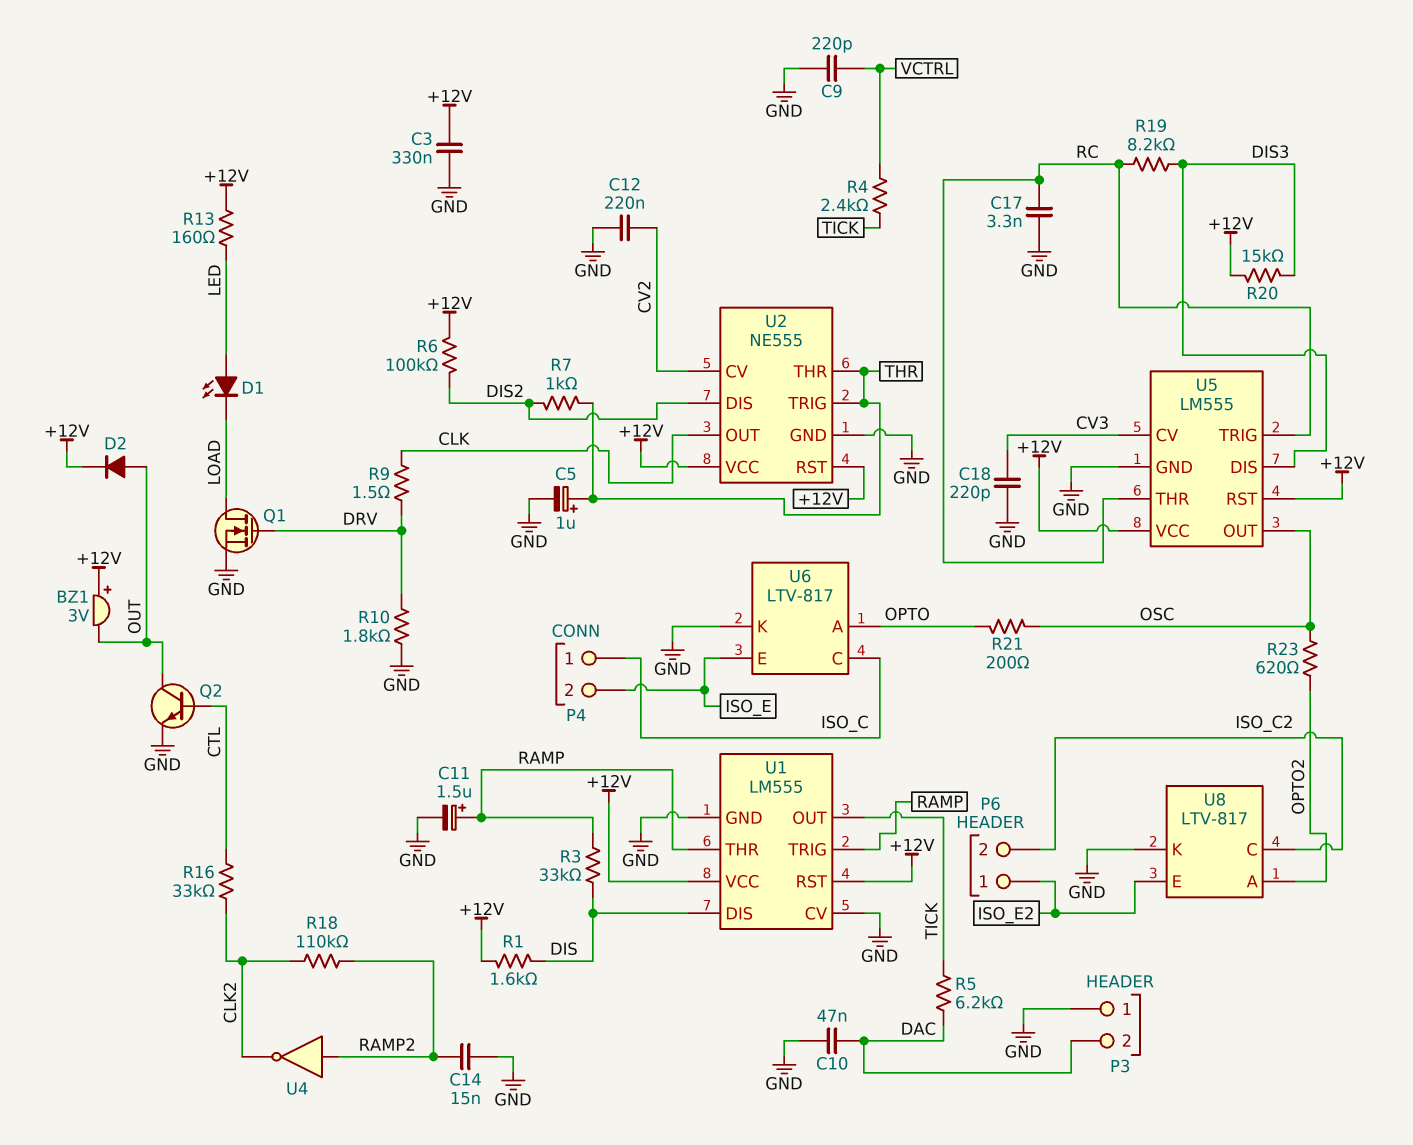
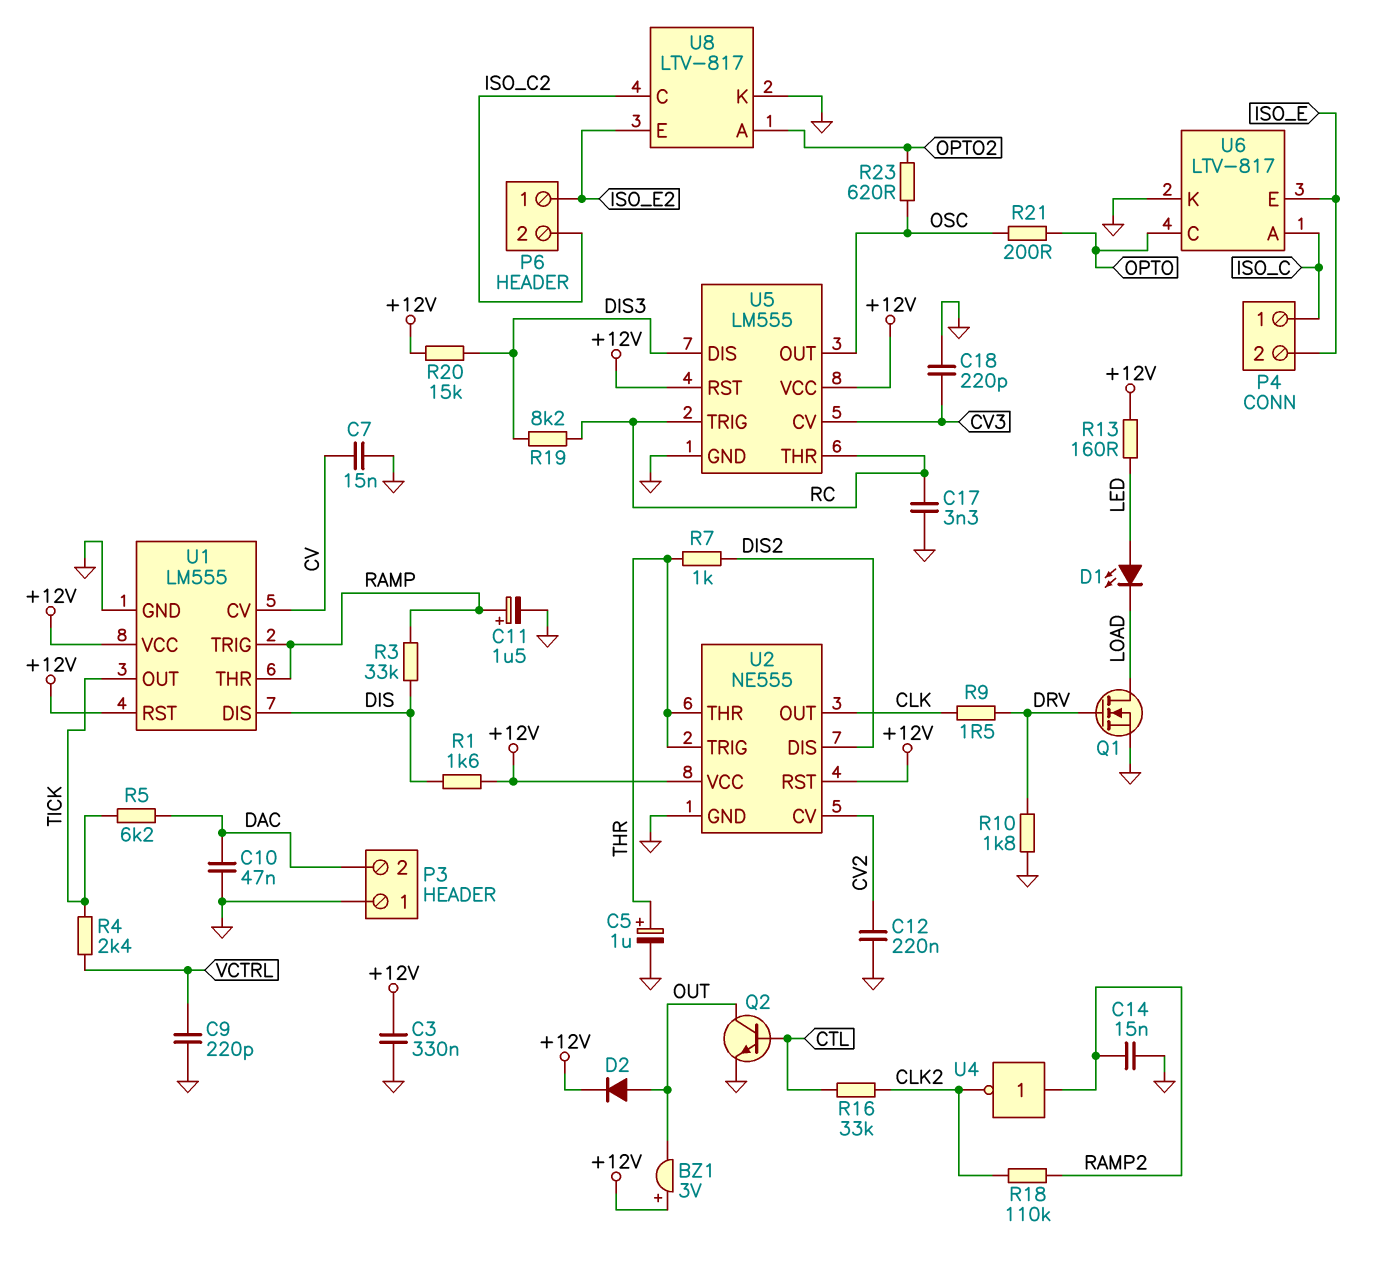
C7: none -> 15nF (CV, GND)
R6: 100k (+12V, DIS2) -> none
U1 pin CV: GND -> CV
U6 pin A: OPTO -> ISO_C
U6 pin C: ISO_C -> OPTO

